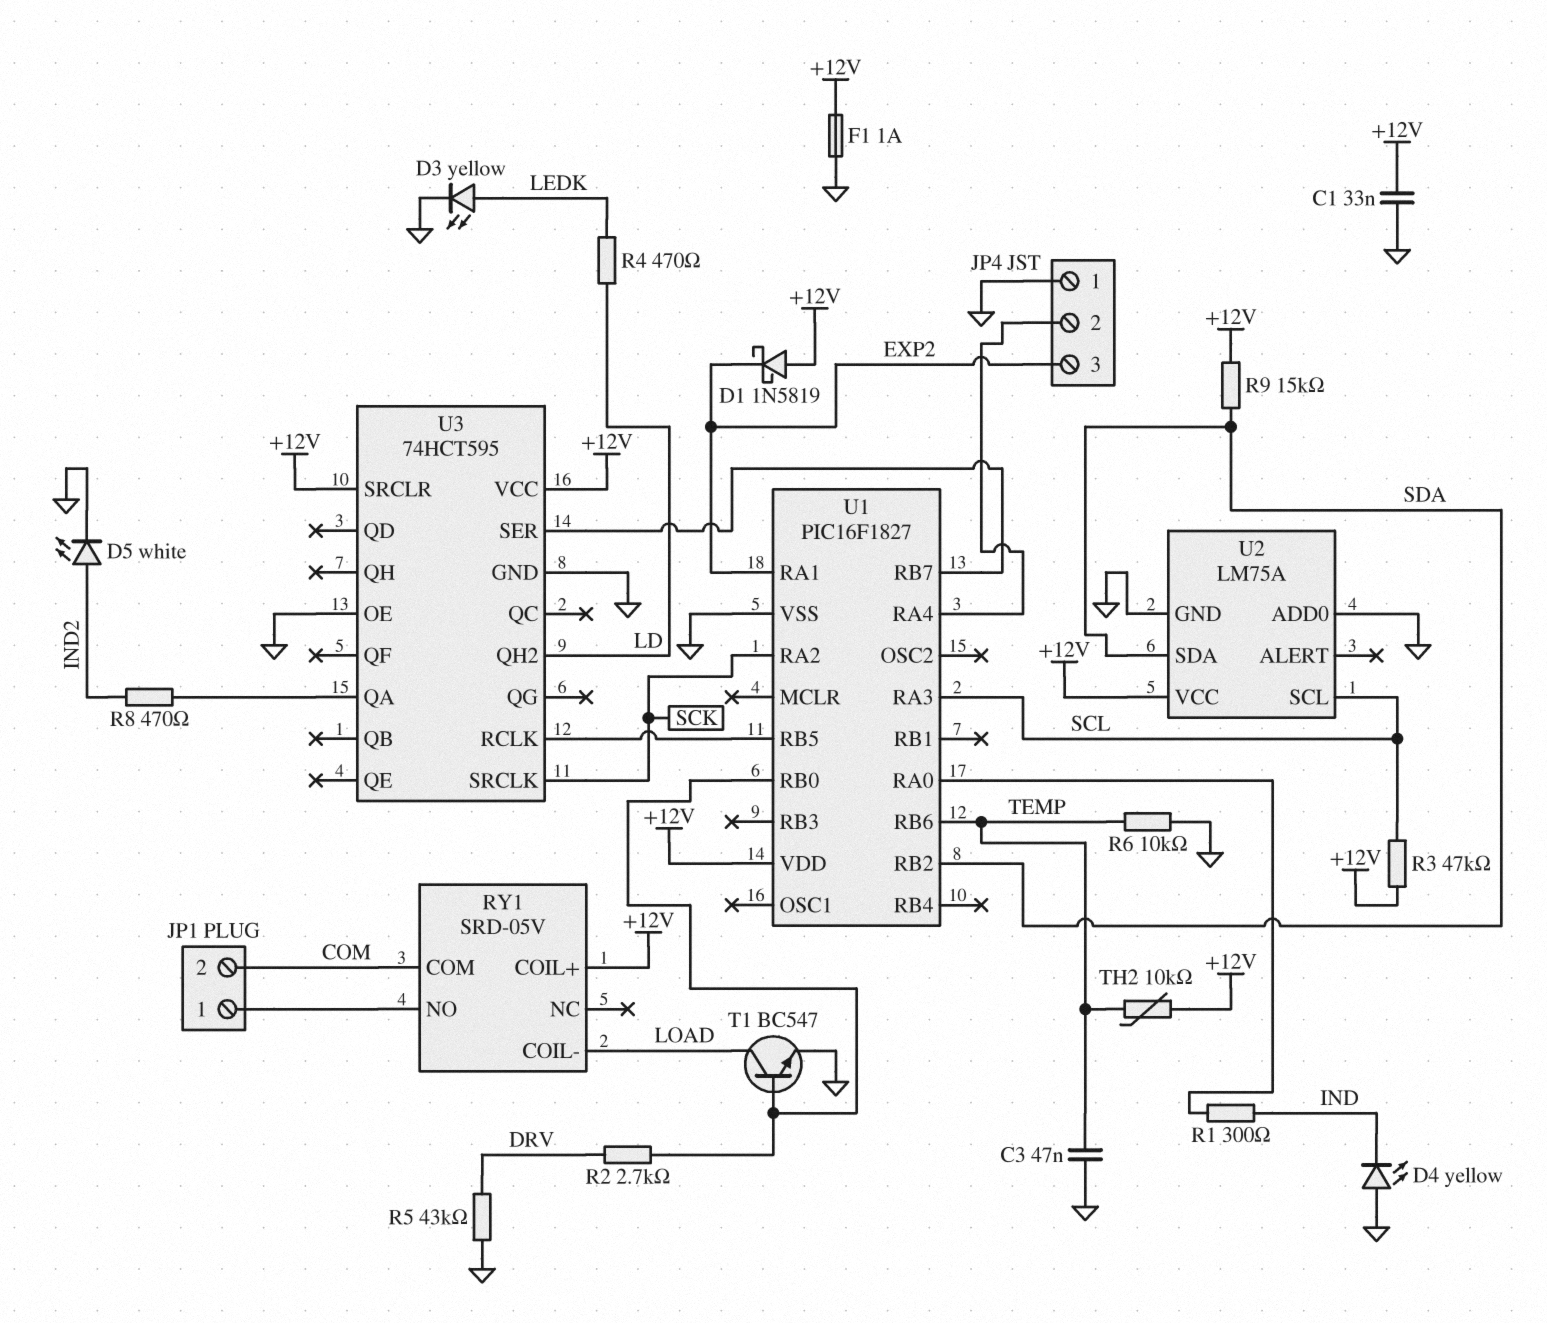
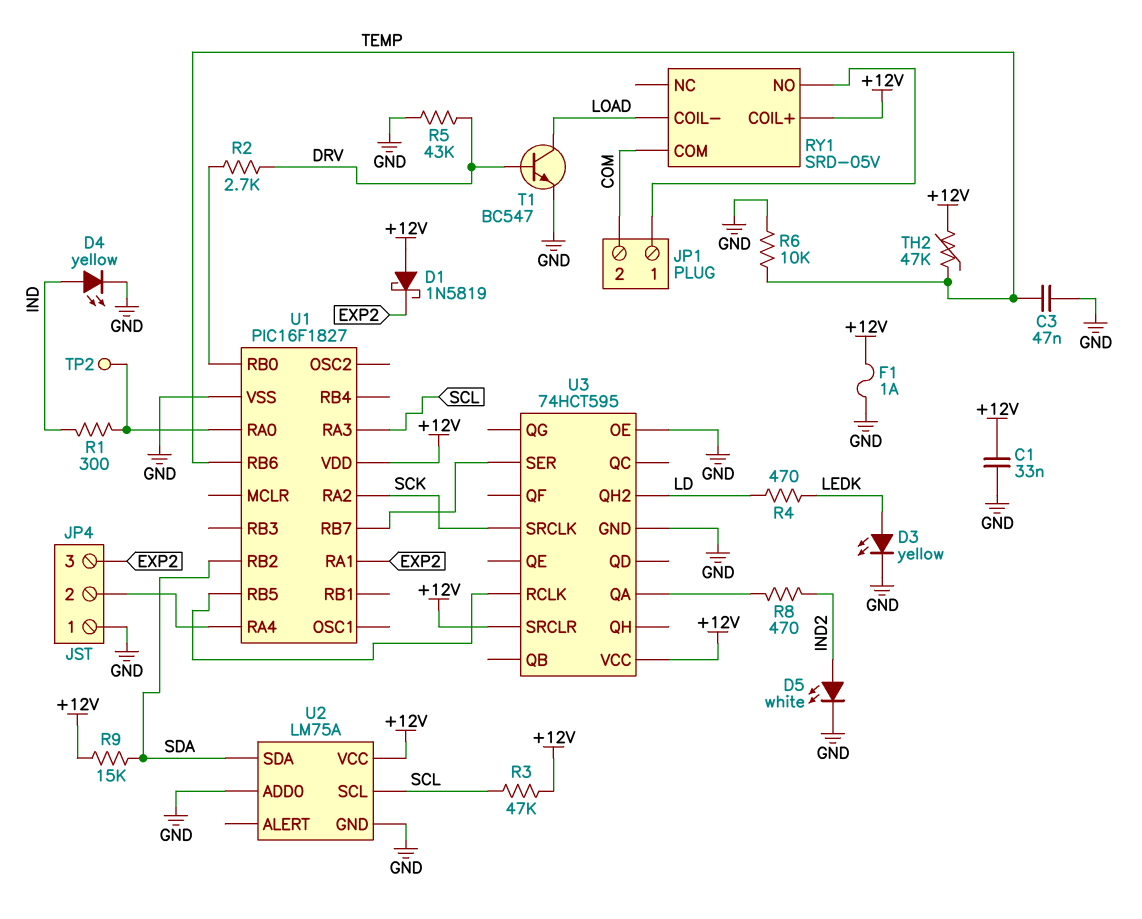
D4: LED yellow (A GND, K IND) -> LED yellow (A IND, K GND)
T1: NPN BC547 (B U1/RB0, C LOAD, E GND) -> NPN BC547 (B DRV, C LOAD, E GND)
TH2: 10k (+12V, TEMP) -> 47k (+12V, TEMP)
TP2: none -> test point (U1/RA0)

